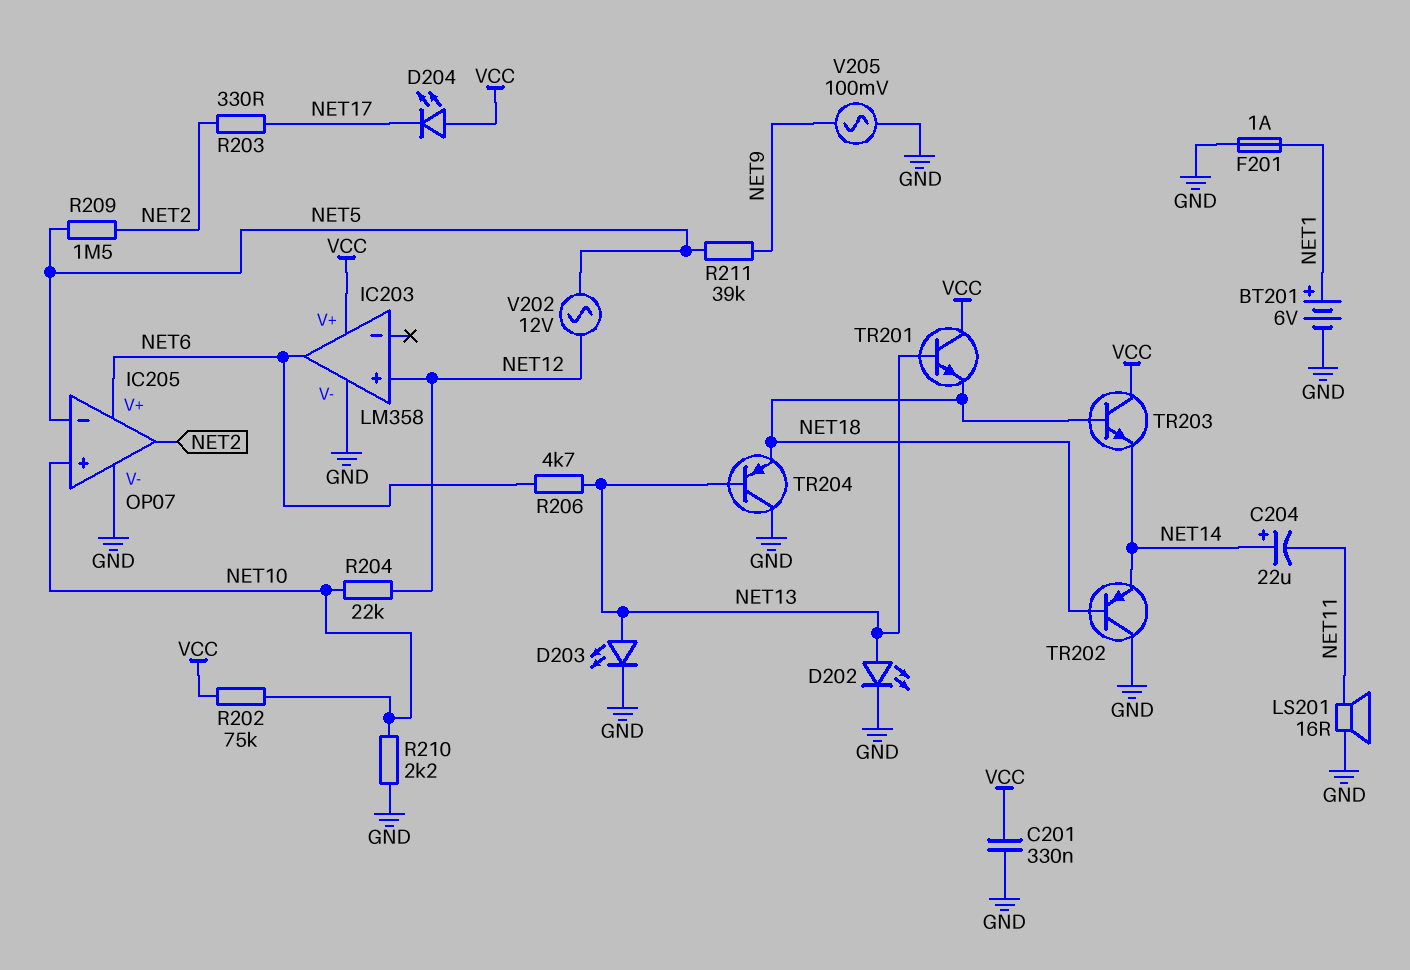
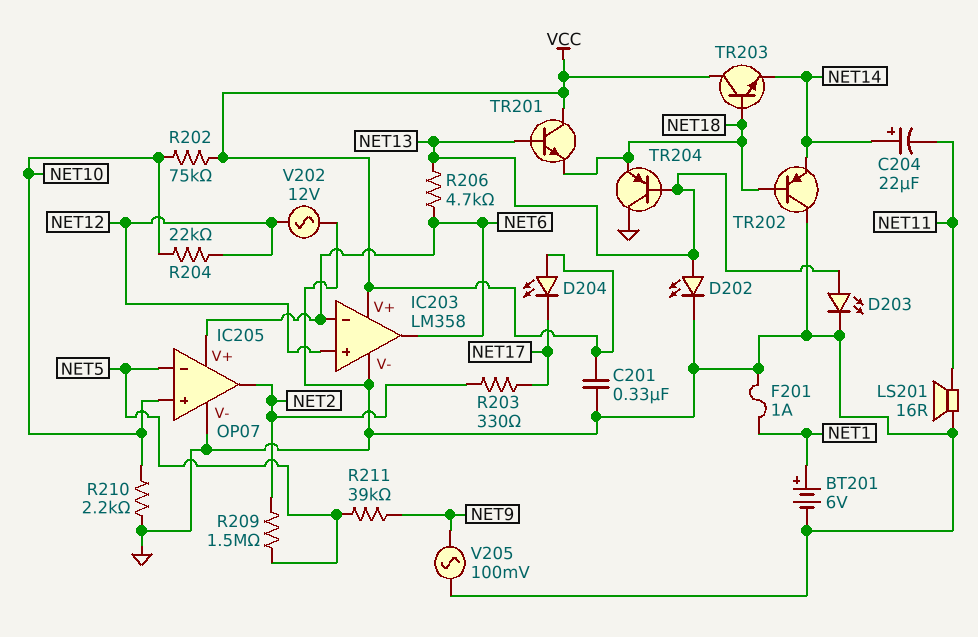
IC203 pin in-: none -> NET6
V202: AC 12V (NET5, NET12) -> AC 12V (GND, NET12)

